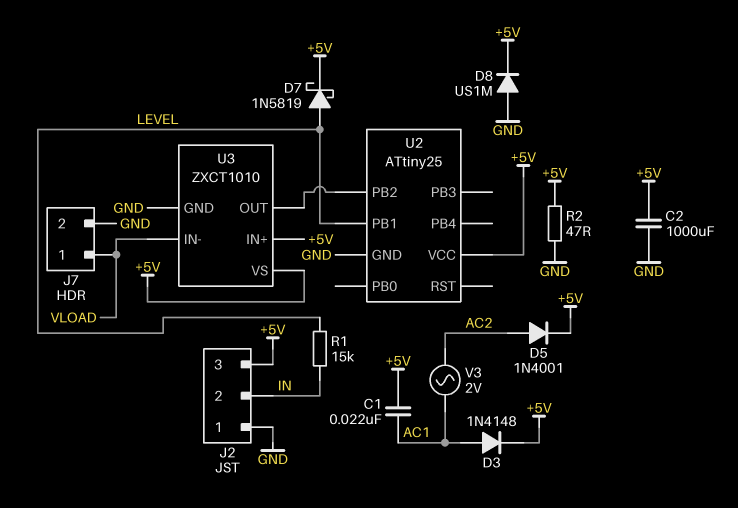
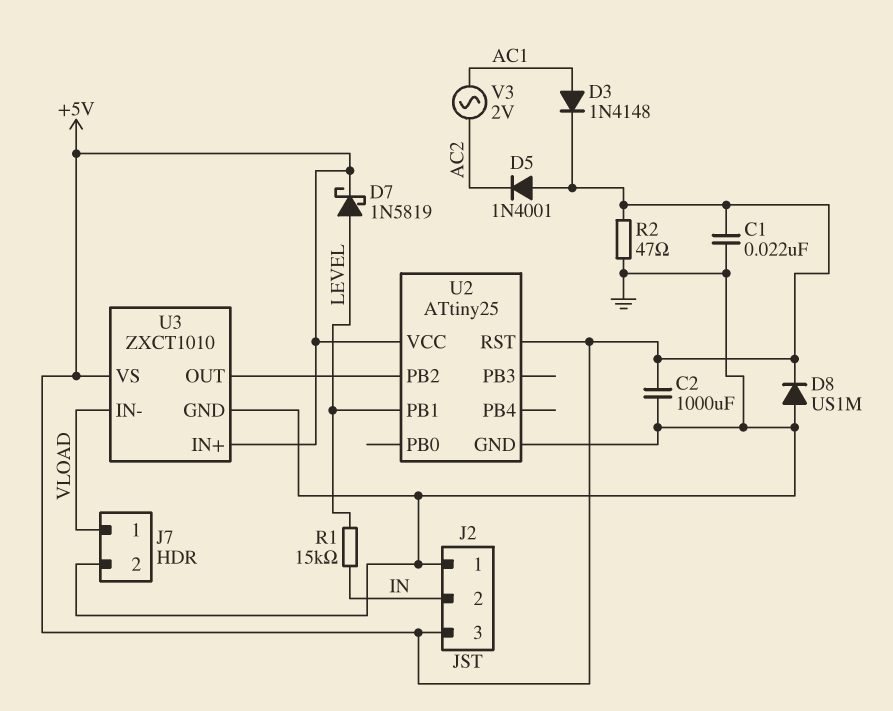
C1: 22nF (+5V, AC1) -> 22nF (+5V, GND)
D5: diode 1N4001 (A AC2, K +5V) -> diode 1N4001 (A +5V, K AC2)
U2 pin RST: none -> +5V

